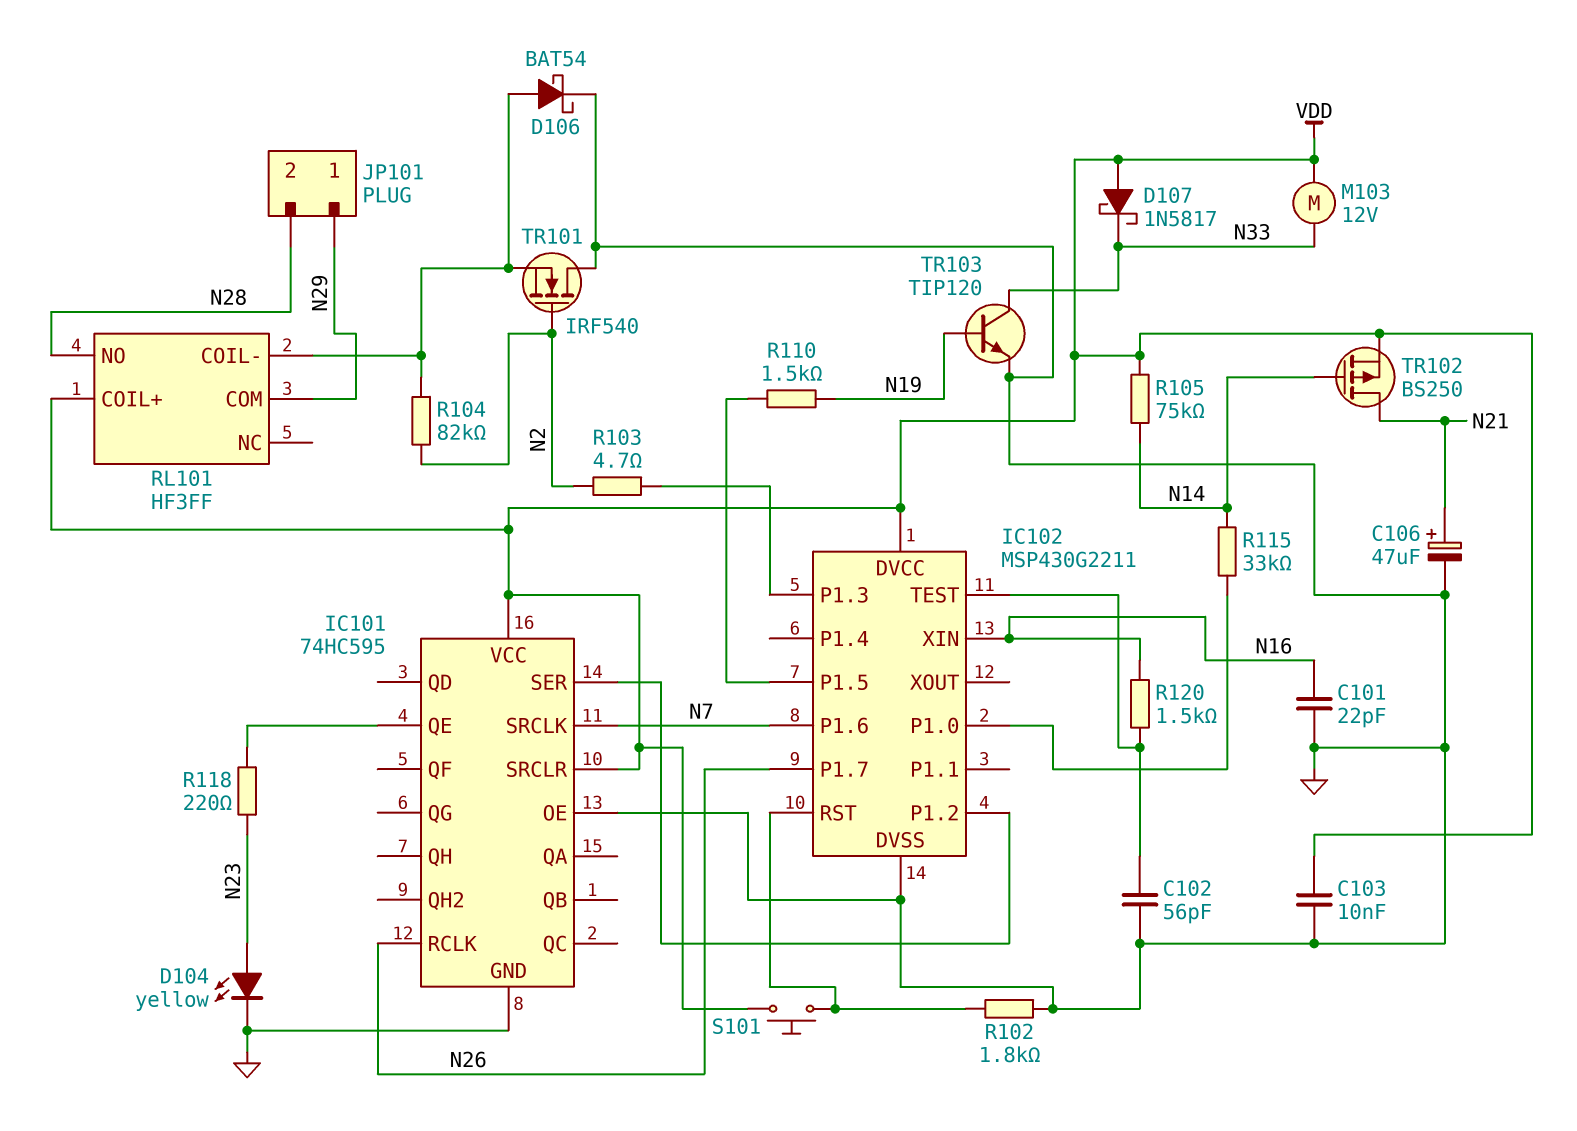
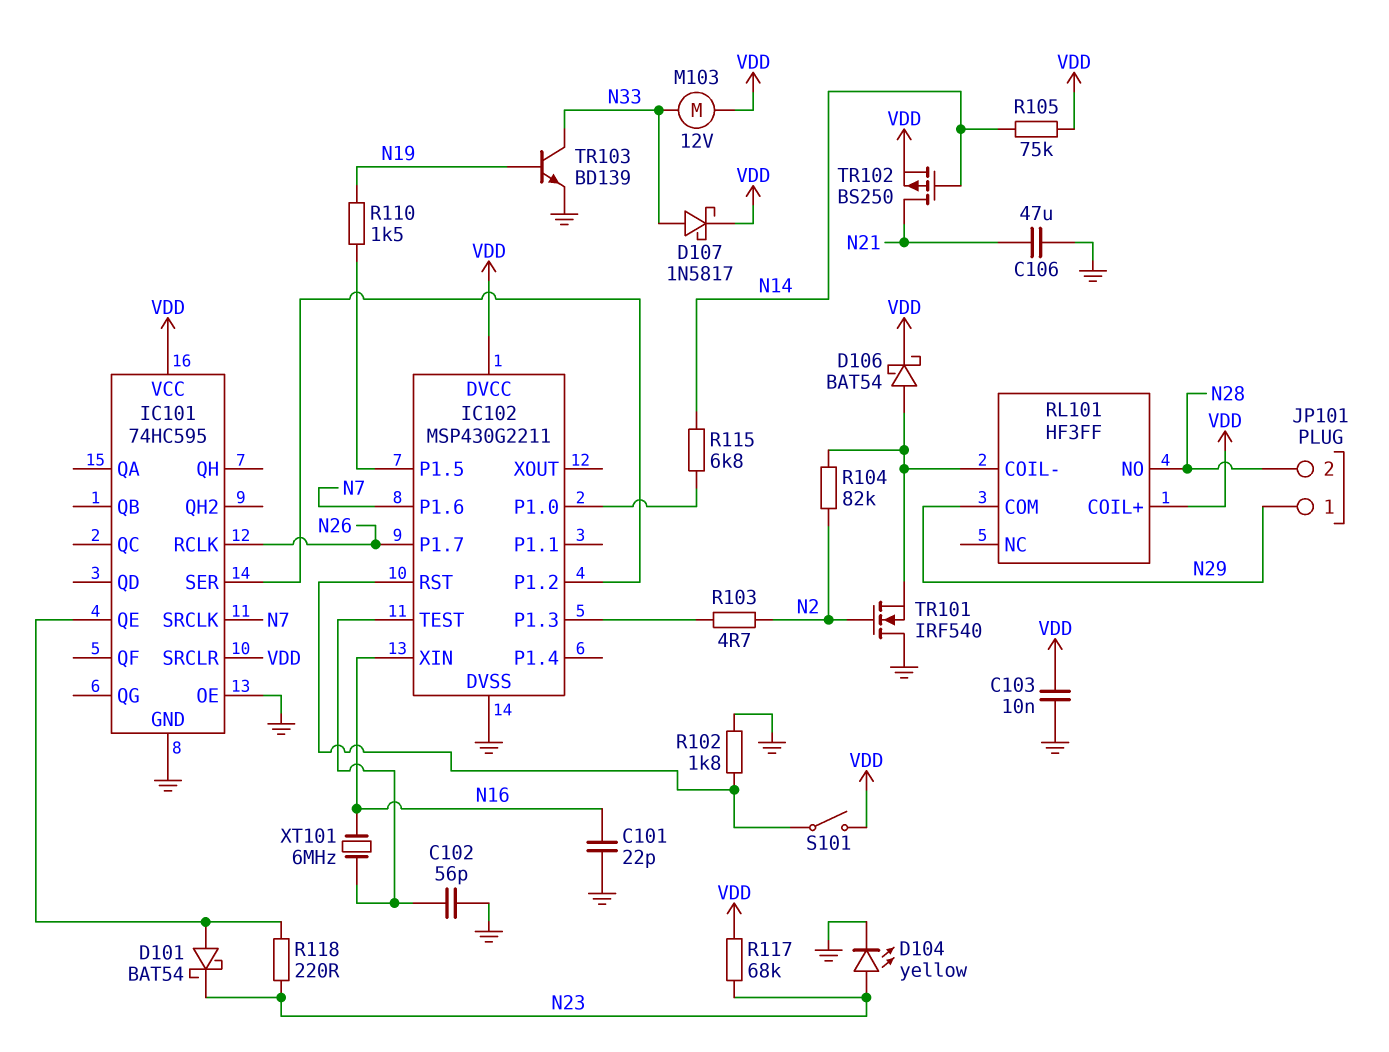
C106: 47uF (plus N21, minus GND) -> 47uF (GND, N21)
D101: none -> schottky BAT54 (A IC101/QE, K N23)
D106: schottky BAT54 (A RL101/COIL-, K GND) -> schottky BAT54 (A RL101/COIL-, K VDD)
D107: schottky 1N5817 (A VDD, K N33) -> schottky 1N5817 (A N33, K VDD)
R115: 33k (IC102/P1.0, N14) -> 6.8k (IC102/P1.0, N14)
R117: none -> 68k (N23, VDD)
R120: 1.5k (IC102/TEST, N16) -> none
S101: button (IC102/RST, VDD) -> switch (IC102/RST, VDD)
TR103: NPN TIP120 (B N19, C N33, E GND) -> NPN BD139 (B N19, C N33, E GND)
XT101: none -> 6MHz (IC102/TEST, N16)

